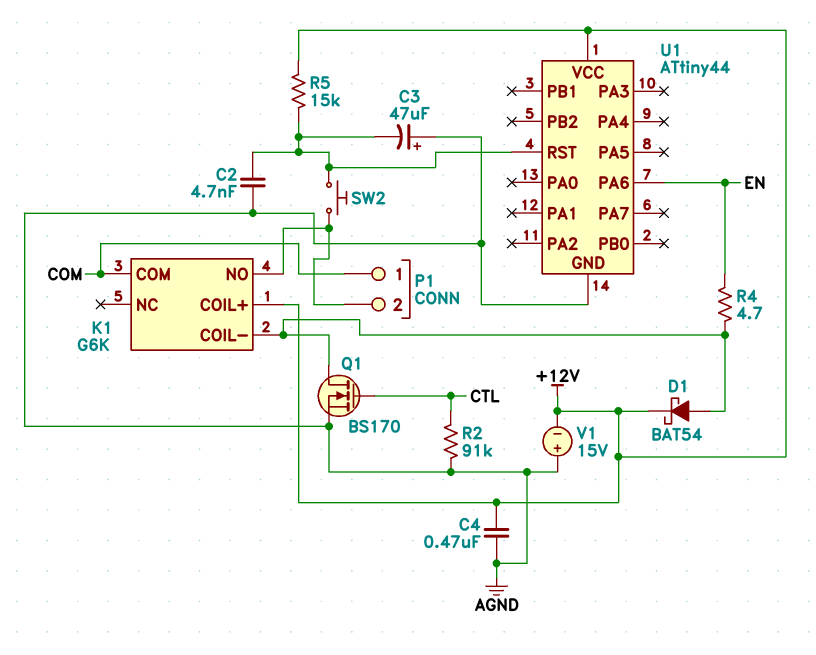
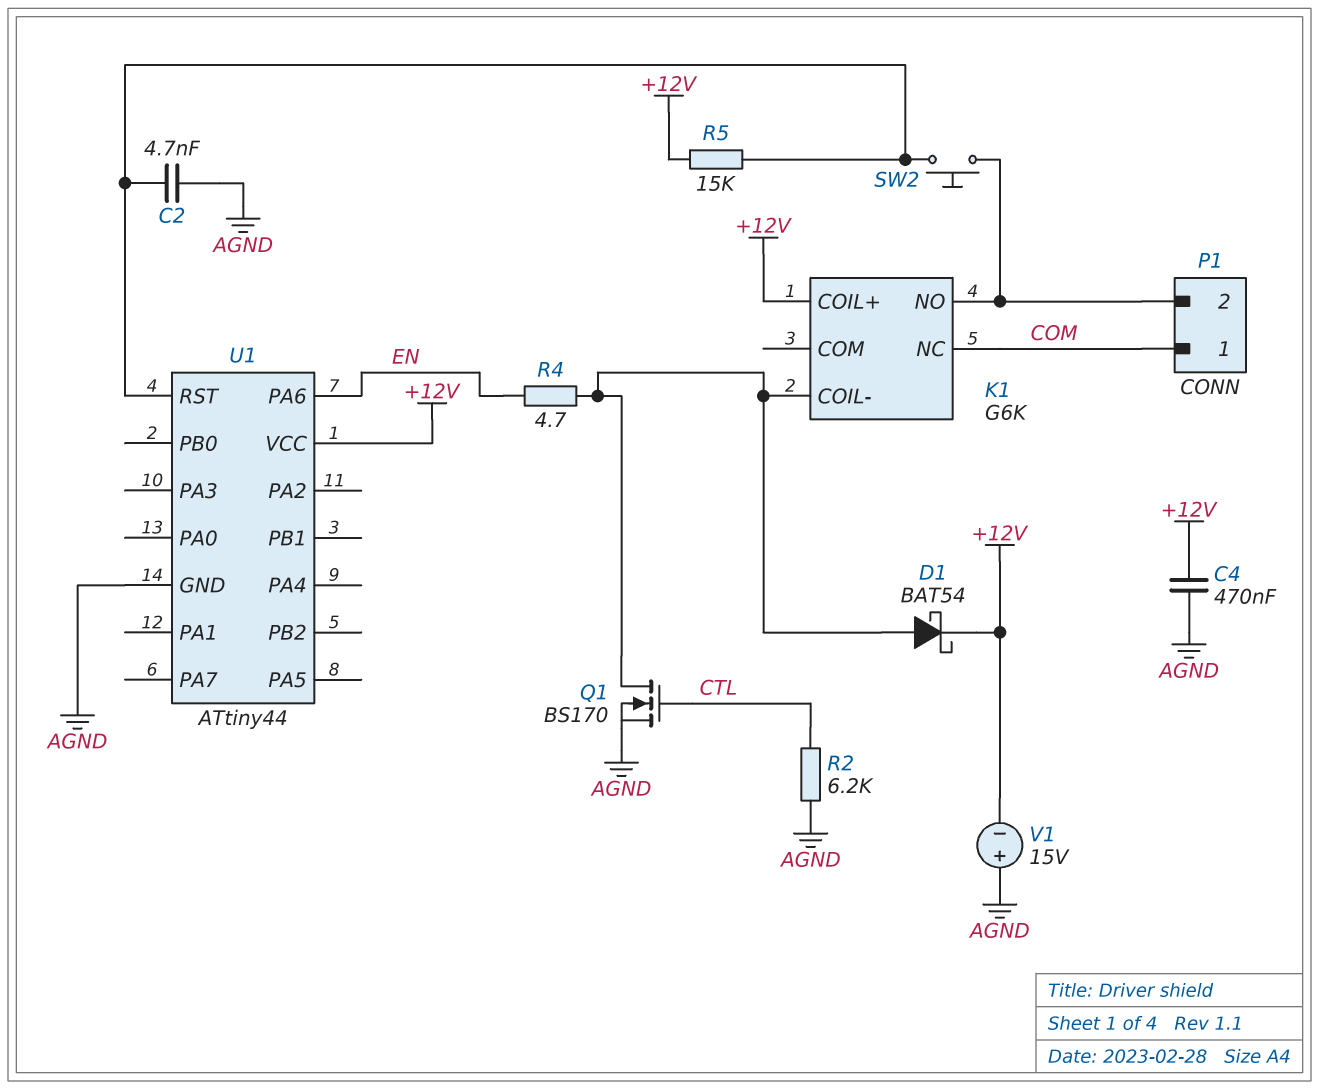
C3: 47uF (plus AGND, minus U1/RST) -> none
K1 pin COM: COM -> none
K1 pin NC: none -> COM
R2: 91k (AGND, CTL) -> 6.2k (AGND, CTL)

